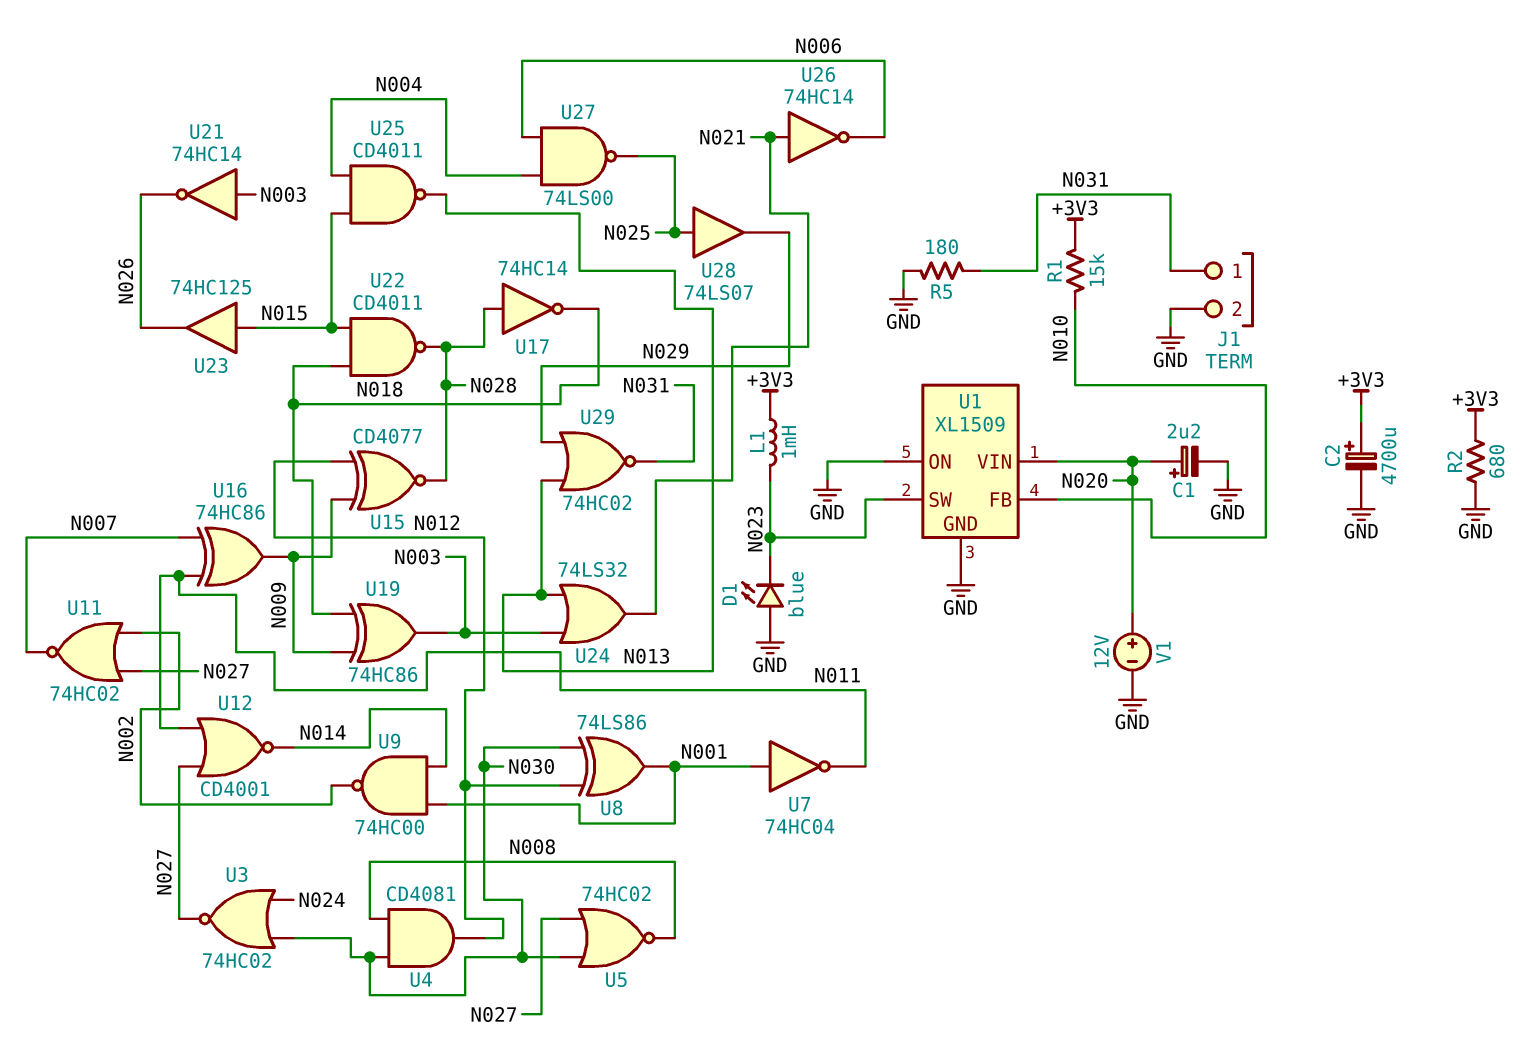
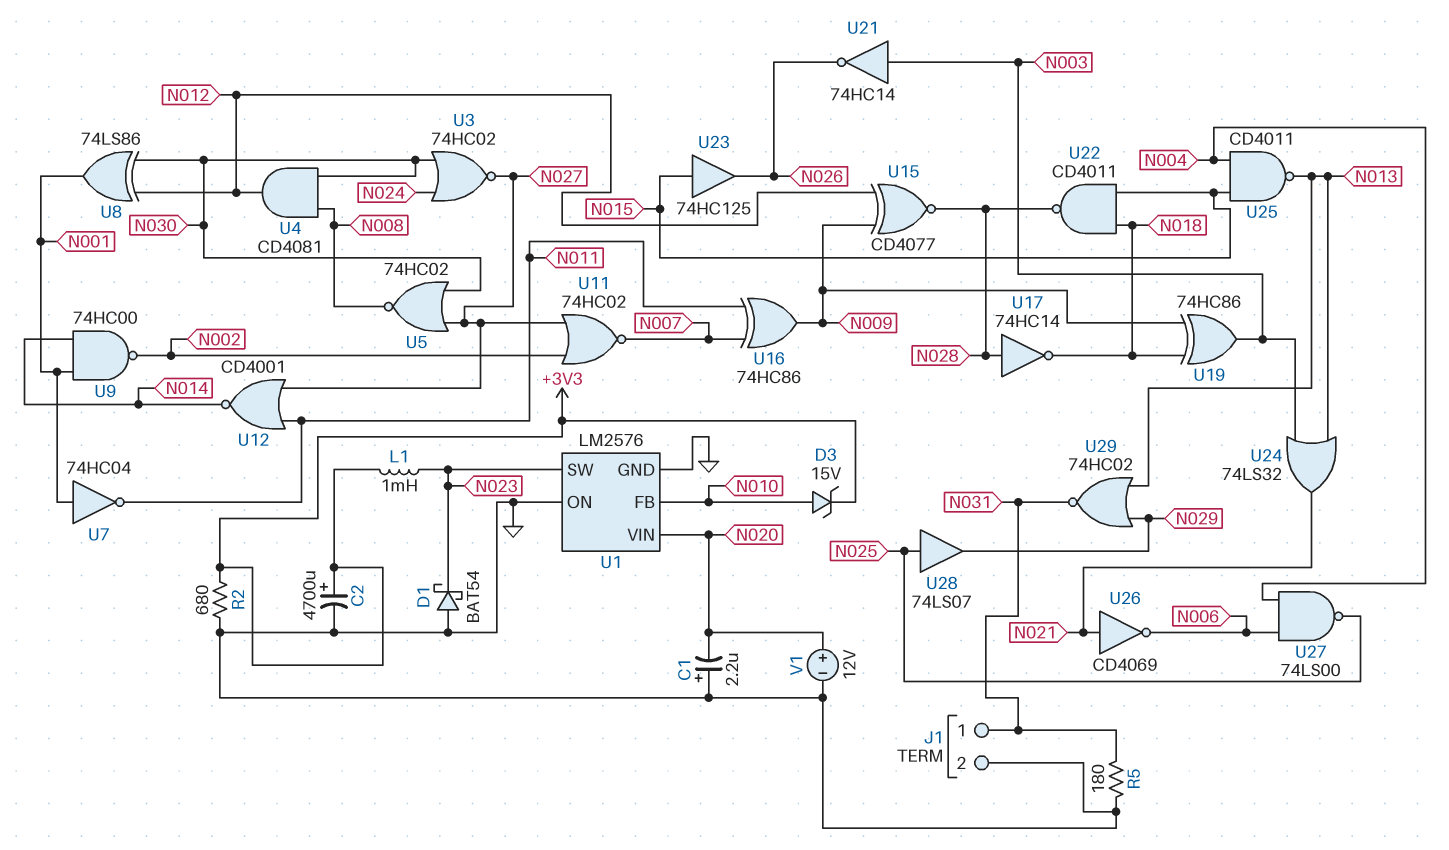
C1: 2.2uF (plus N020, minus GND) -> 2.2uF (plus GND, minus N020)
D1: LED blue (A GND, K N023) -> schottky BAT54 (A GND, K N023)
D3: none -> zener 15V (A N010, K +3V3)
R1: 15k (+3V3, N010) -> none
U1: XL1509 -> LM2576
U26: NOT 74HC14 (in N021, out N006) -> NOT CD4069 (in N021, out N006)

